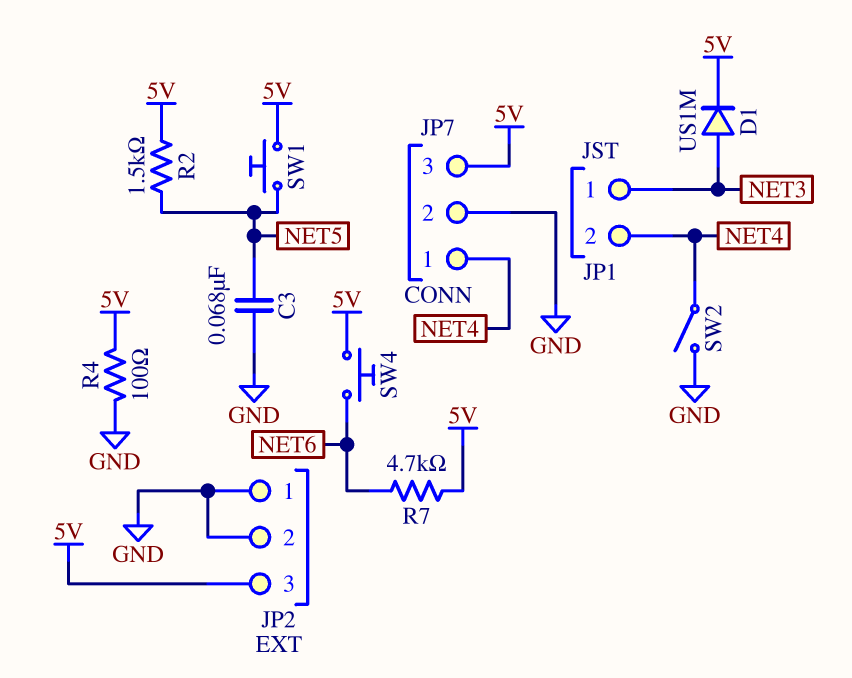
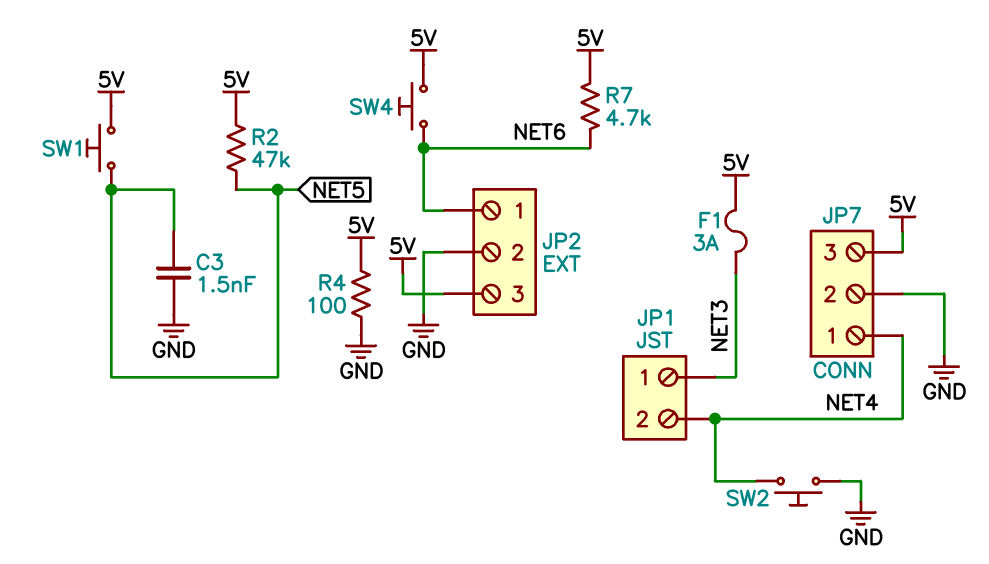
C3: 68nF (GND, NET5) -> 1.5nF (GND, NET5)
D1: diode US1M (A NET3, K 5V) -> none
F1: none -> 3A (5V, NET3)
JP2 pin 1: GND -> NET6
R2: 1.5k (5V, NET5) -> 47k (5V, NET5)
SW2: switch (GND, NET4) -> button (GND, NET4)

